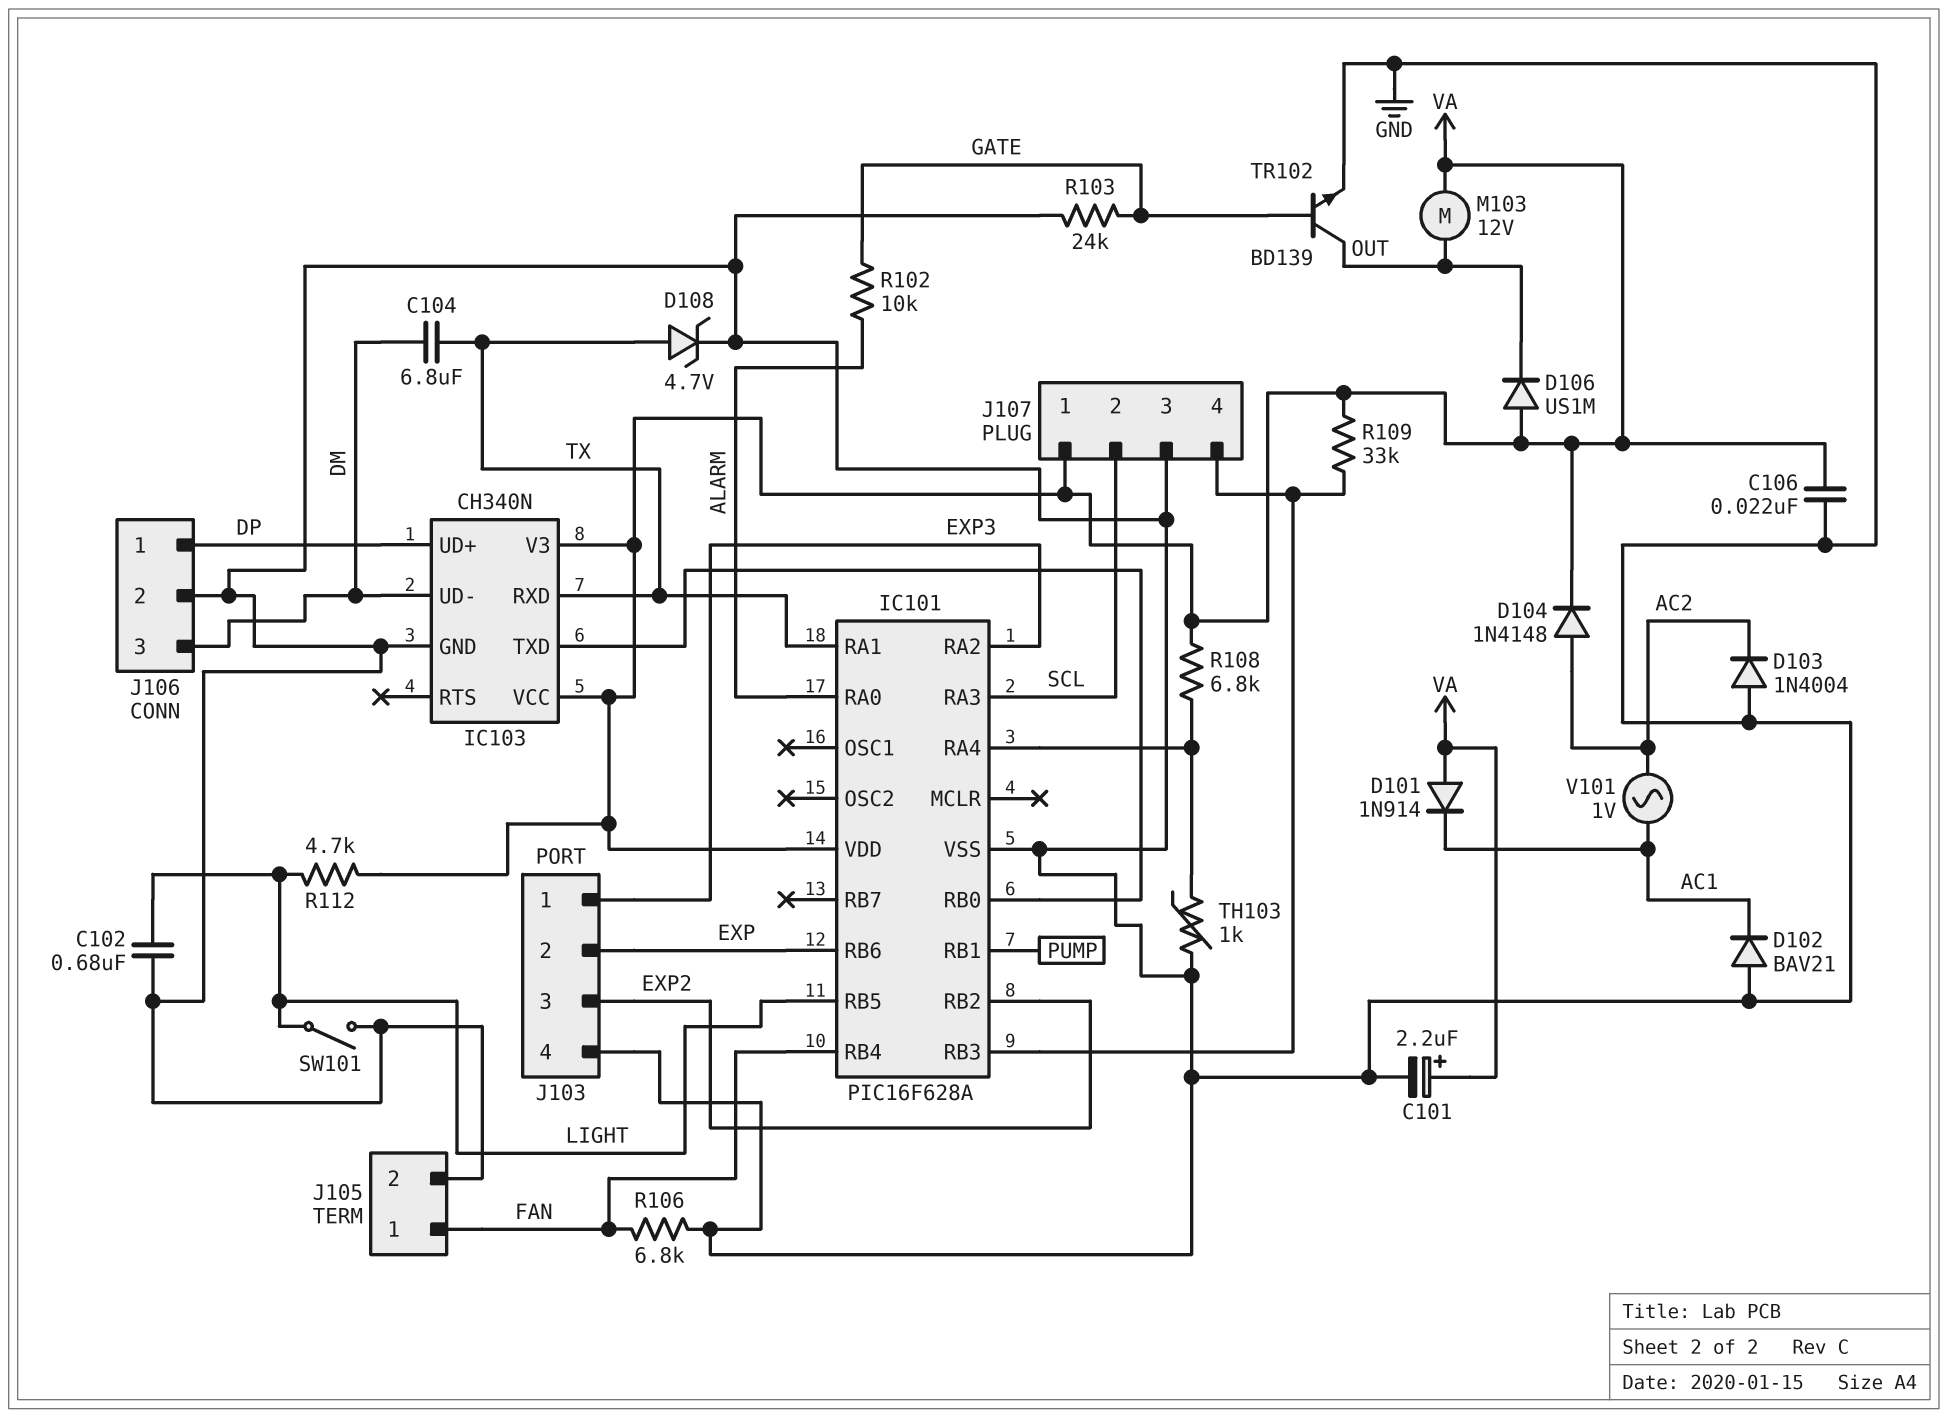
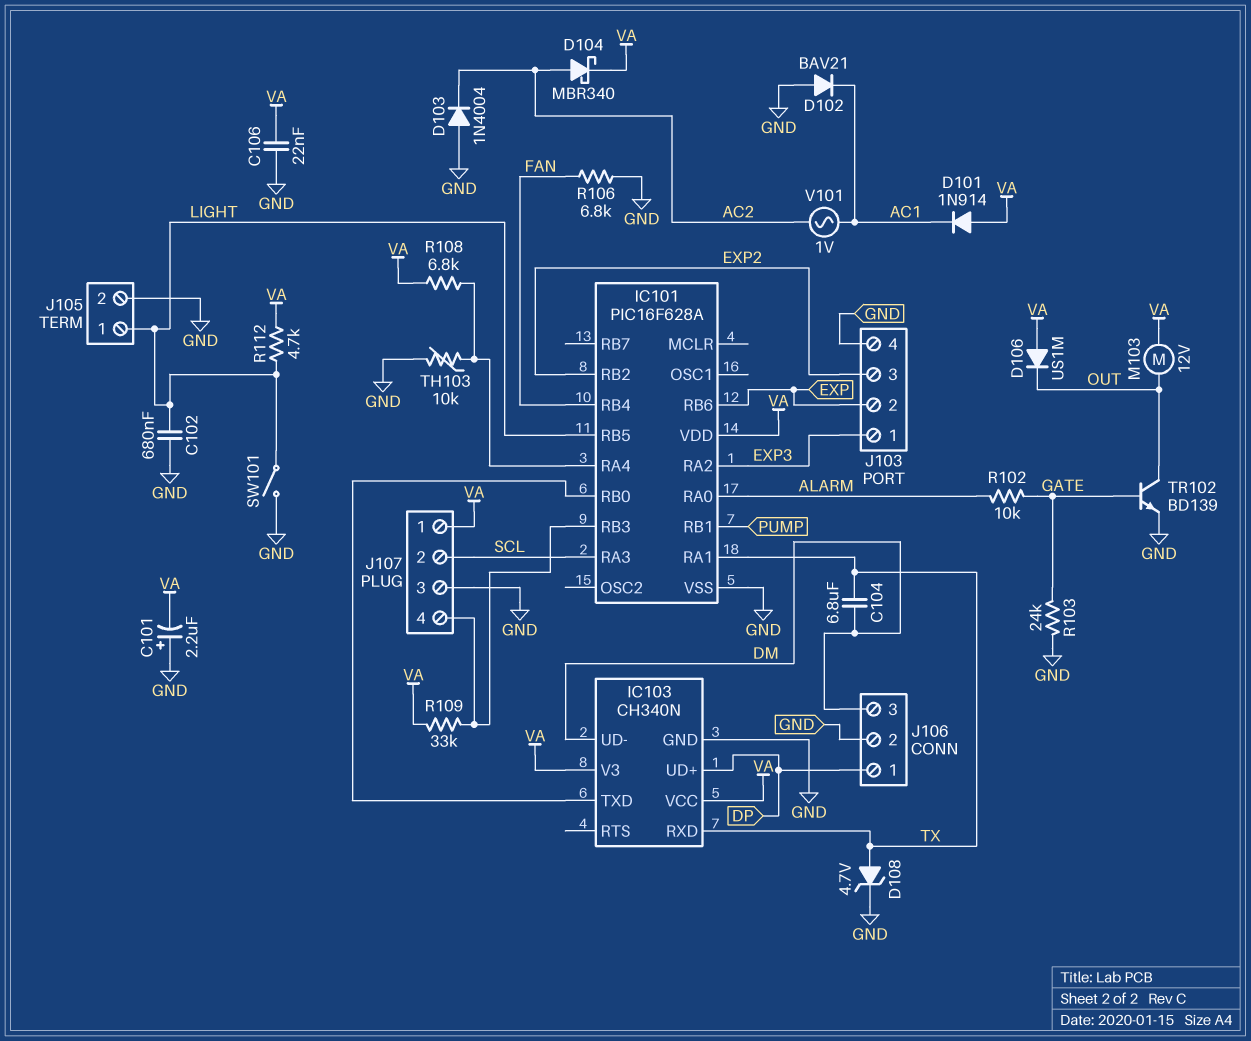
C101: 2.2uF (plus VA, minus GND) -> 2.2uF (plus GND, minus VA)
D104: diode 1N4148 (A AC2, K VA) -> schottky MBR340 (A AC2, K VA)
J105 pin 1: FAN -> LIGHT
TH103: 1k (GND, IC101/RA4) -> 10k (GND, IC101/RA4)

